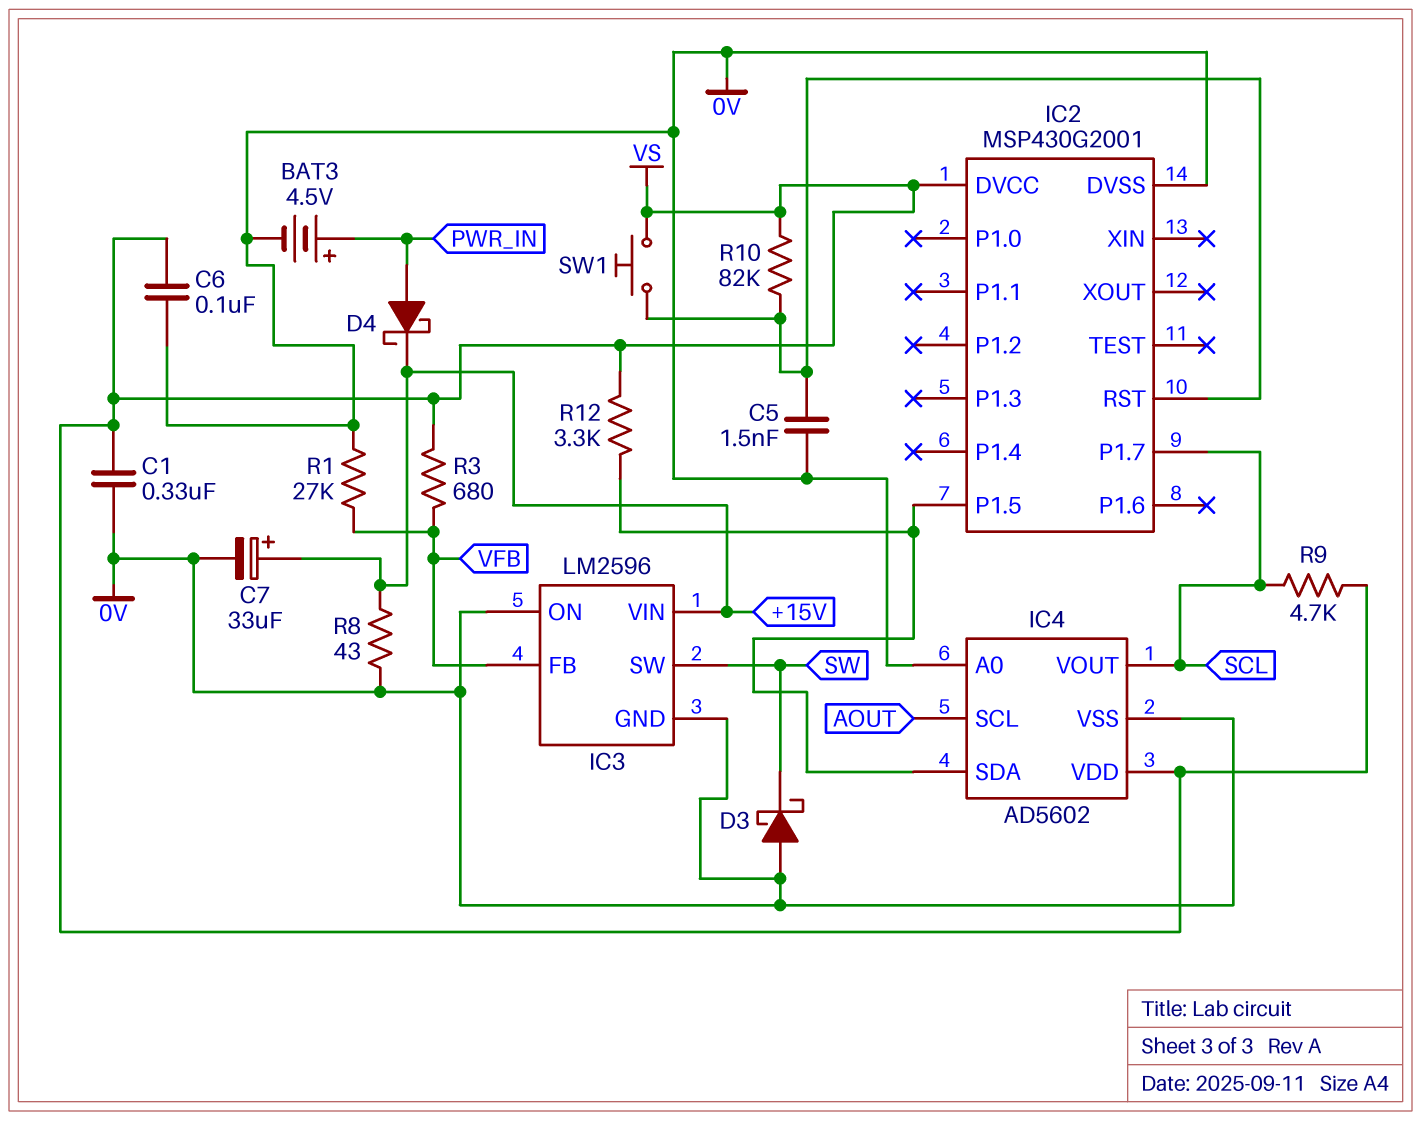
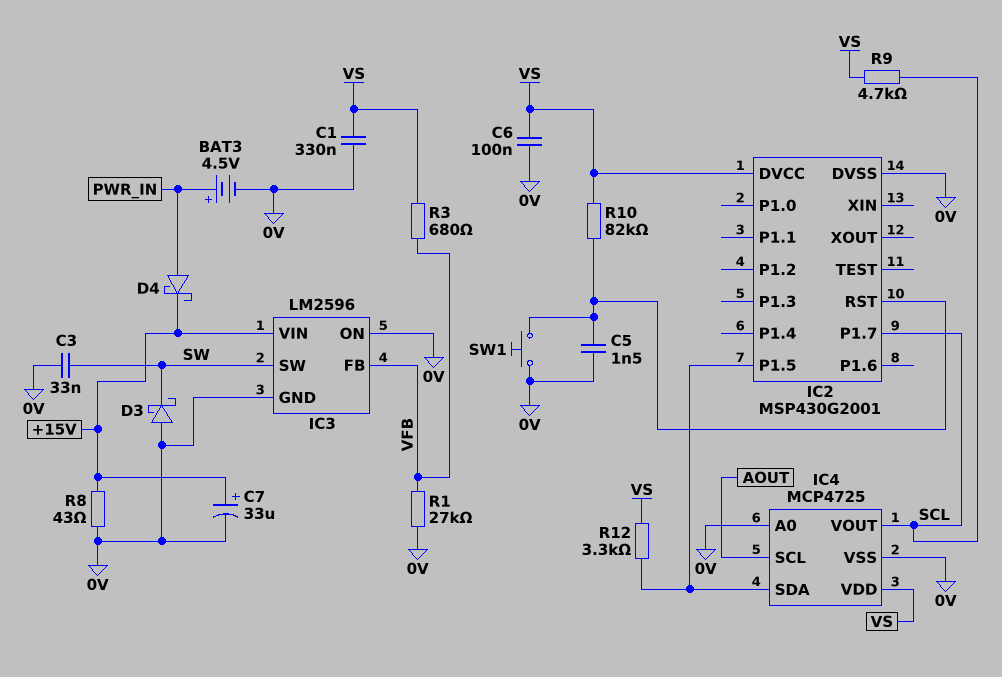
C3: none -> 33nF (0V, SW)
IC4: AD5602 -> MCP4725
SW1: button (IC2/RST, VS) -> button (0V, IC2/RST)

